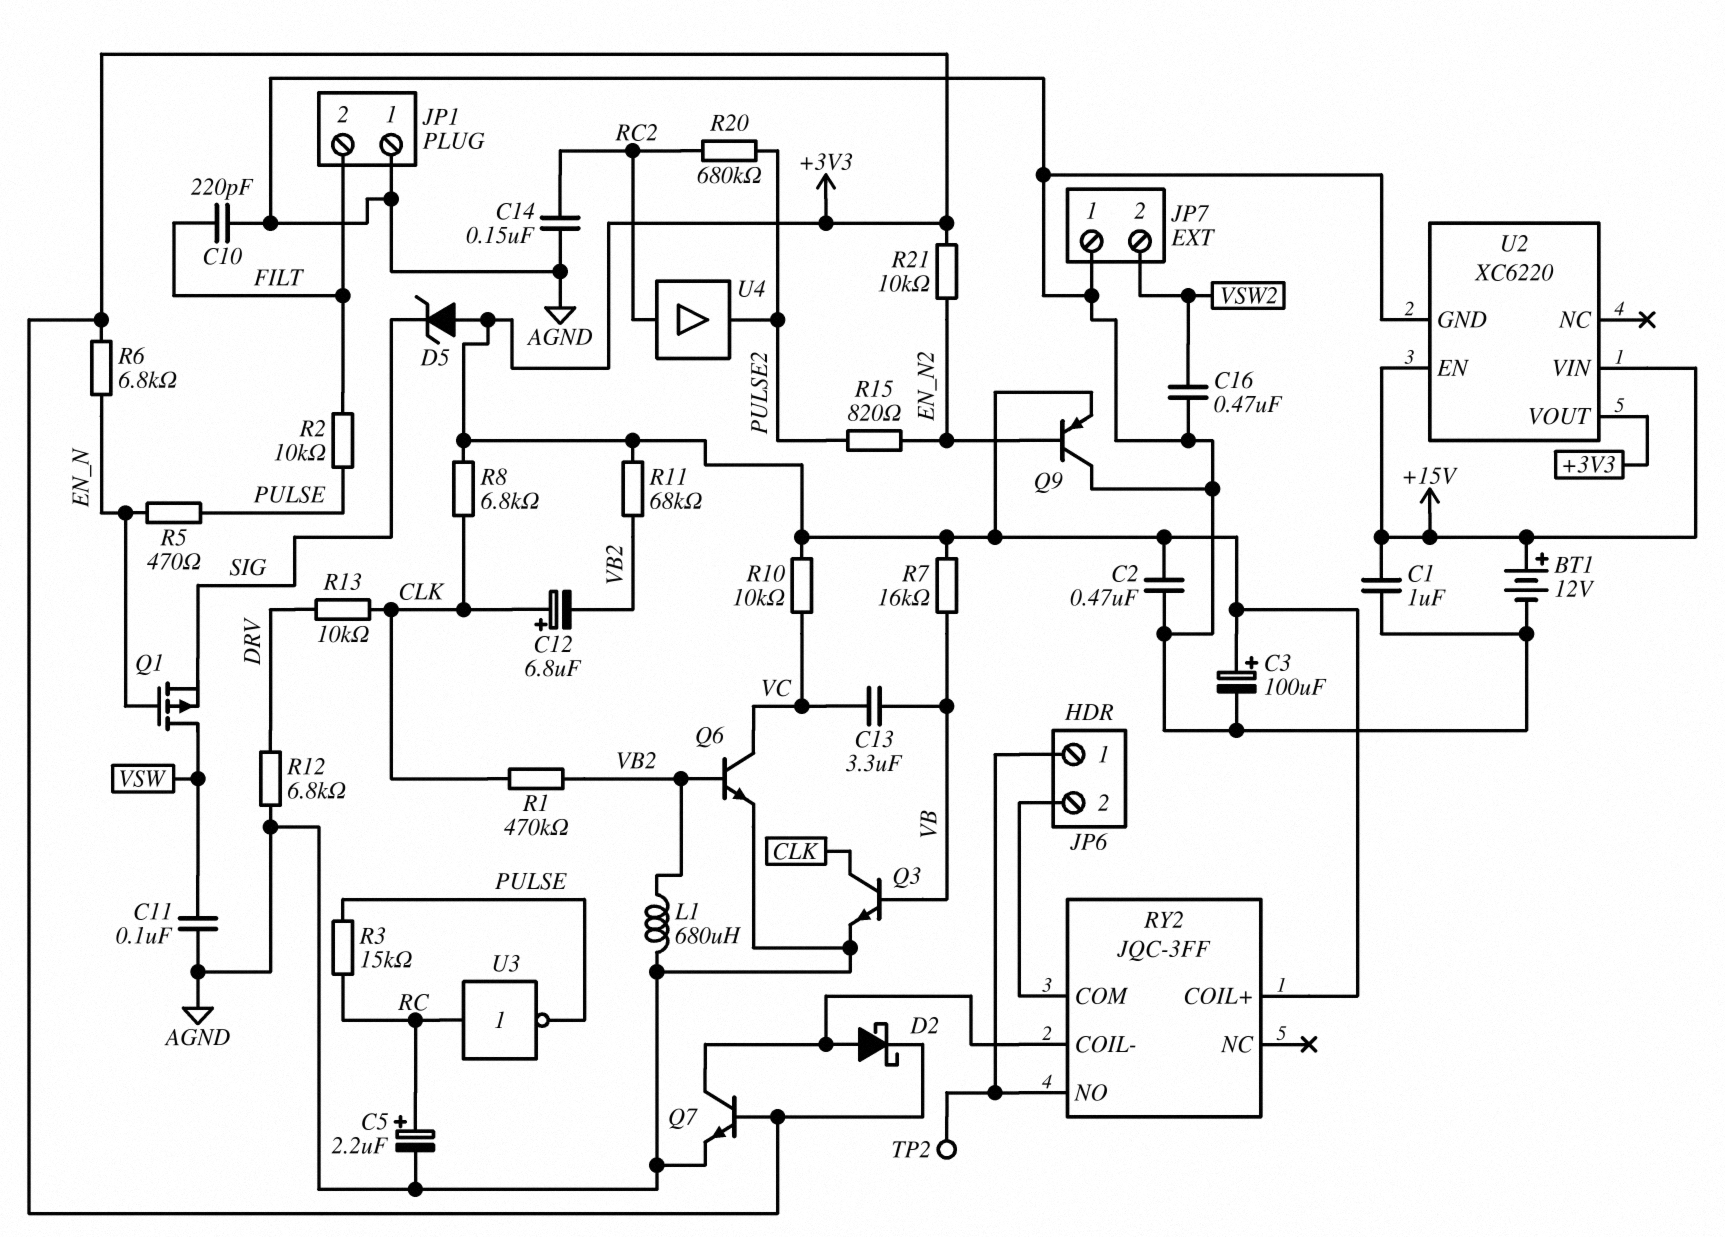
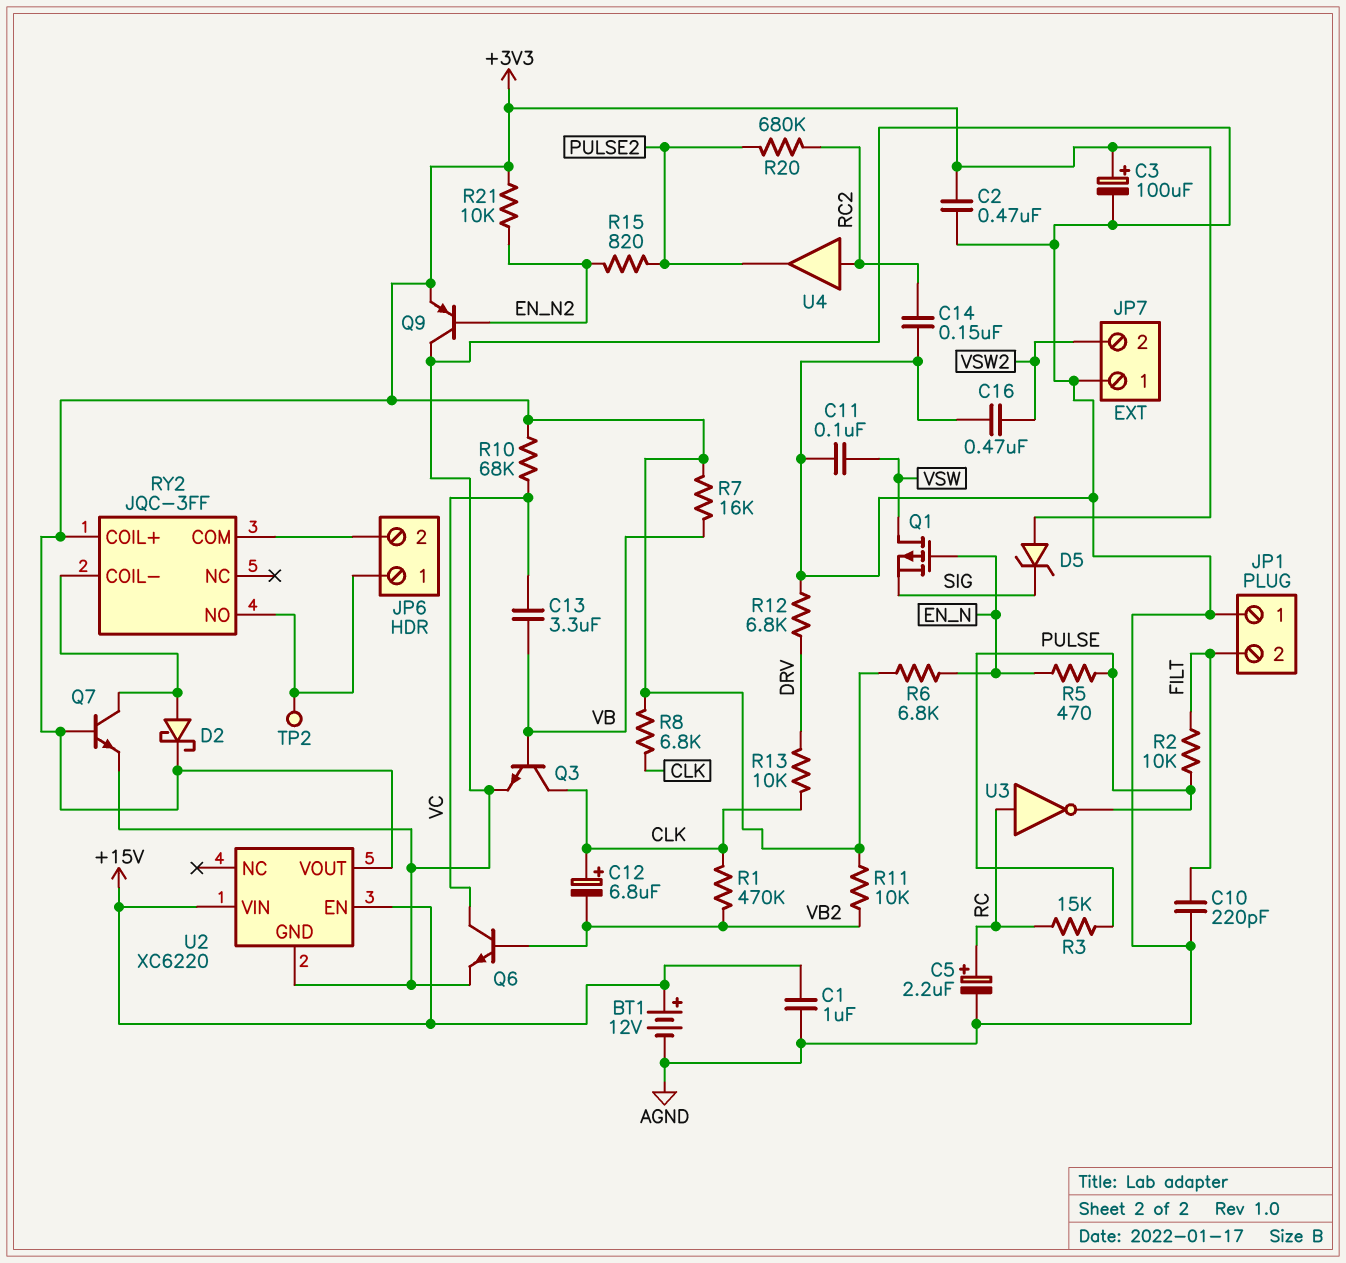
L1: 680uH (AGND, VB2) -> none
R10: 10k (+3V3, VC) -> 68k (+3V3, VC)
R11: 68k (+3V3, VB2) -> 10k (+3V3, VB2)

